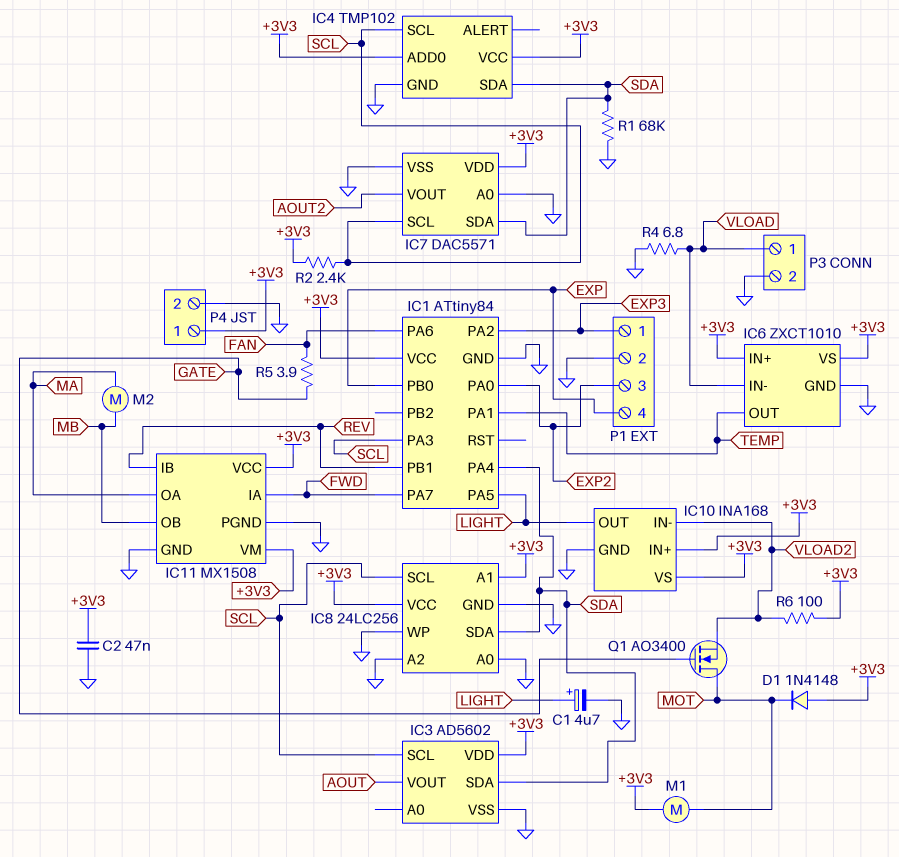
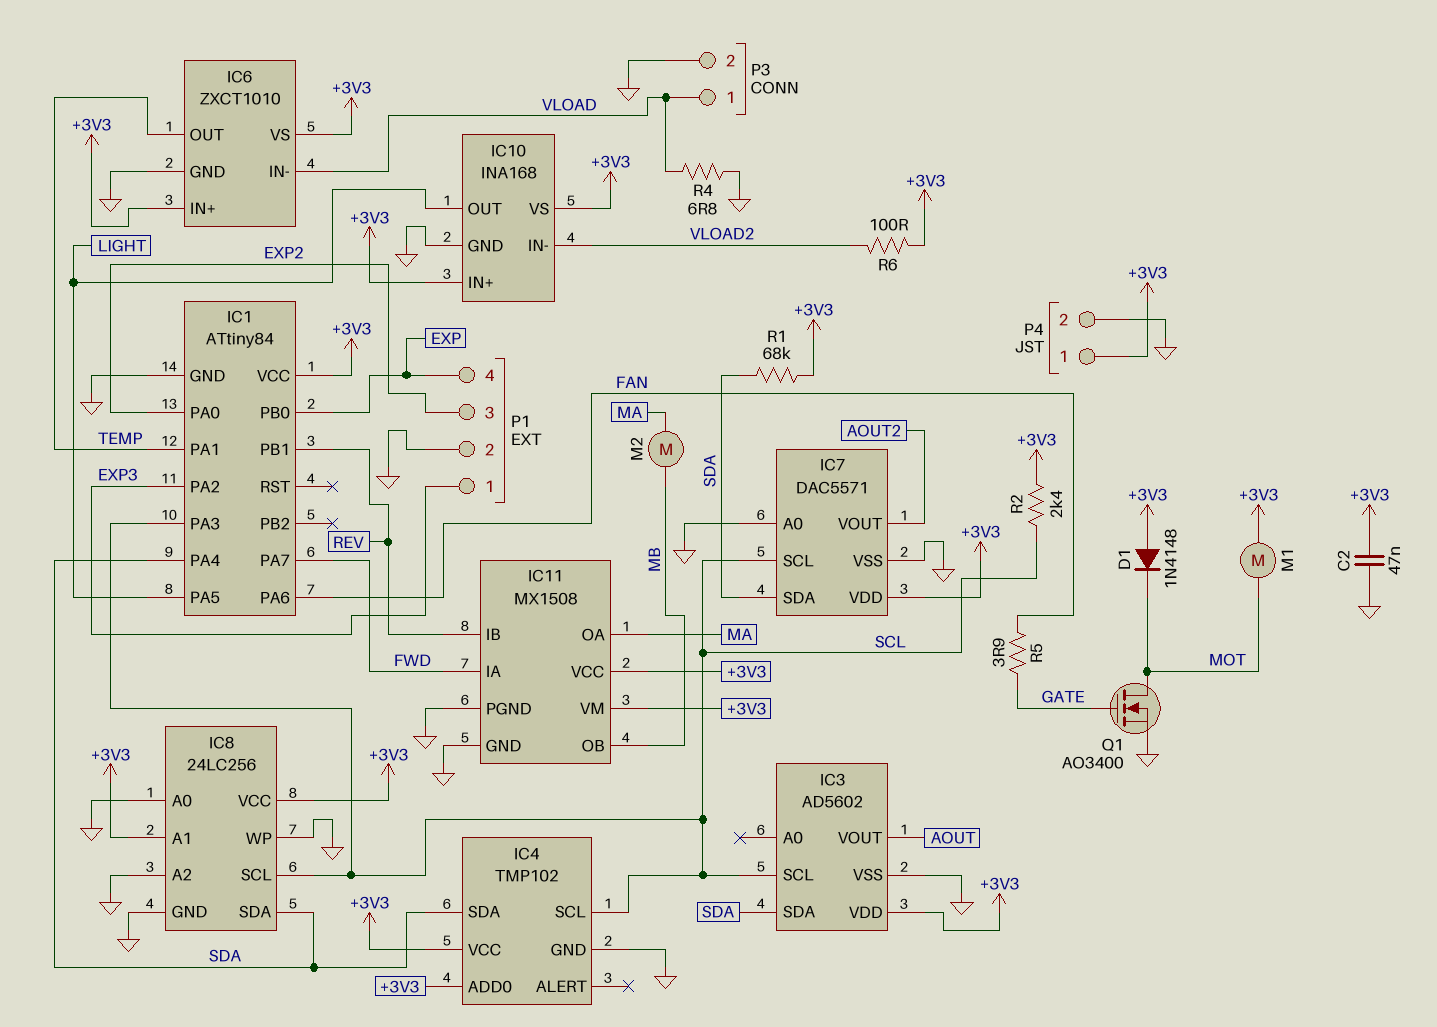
C1: 4.7uF (plus LIGHT, minus GND) -> none
Q1: NMOS AO3400 (G GATE, D MOT, S VLOAD2) -> NMOS AO3400 (G GATE, D MOT, S GND)
R1: 68k (GND, SDA) -> 68k (+3V3, SDA)

